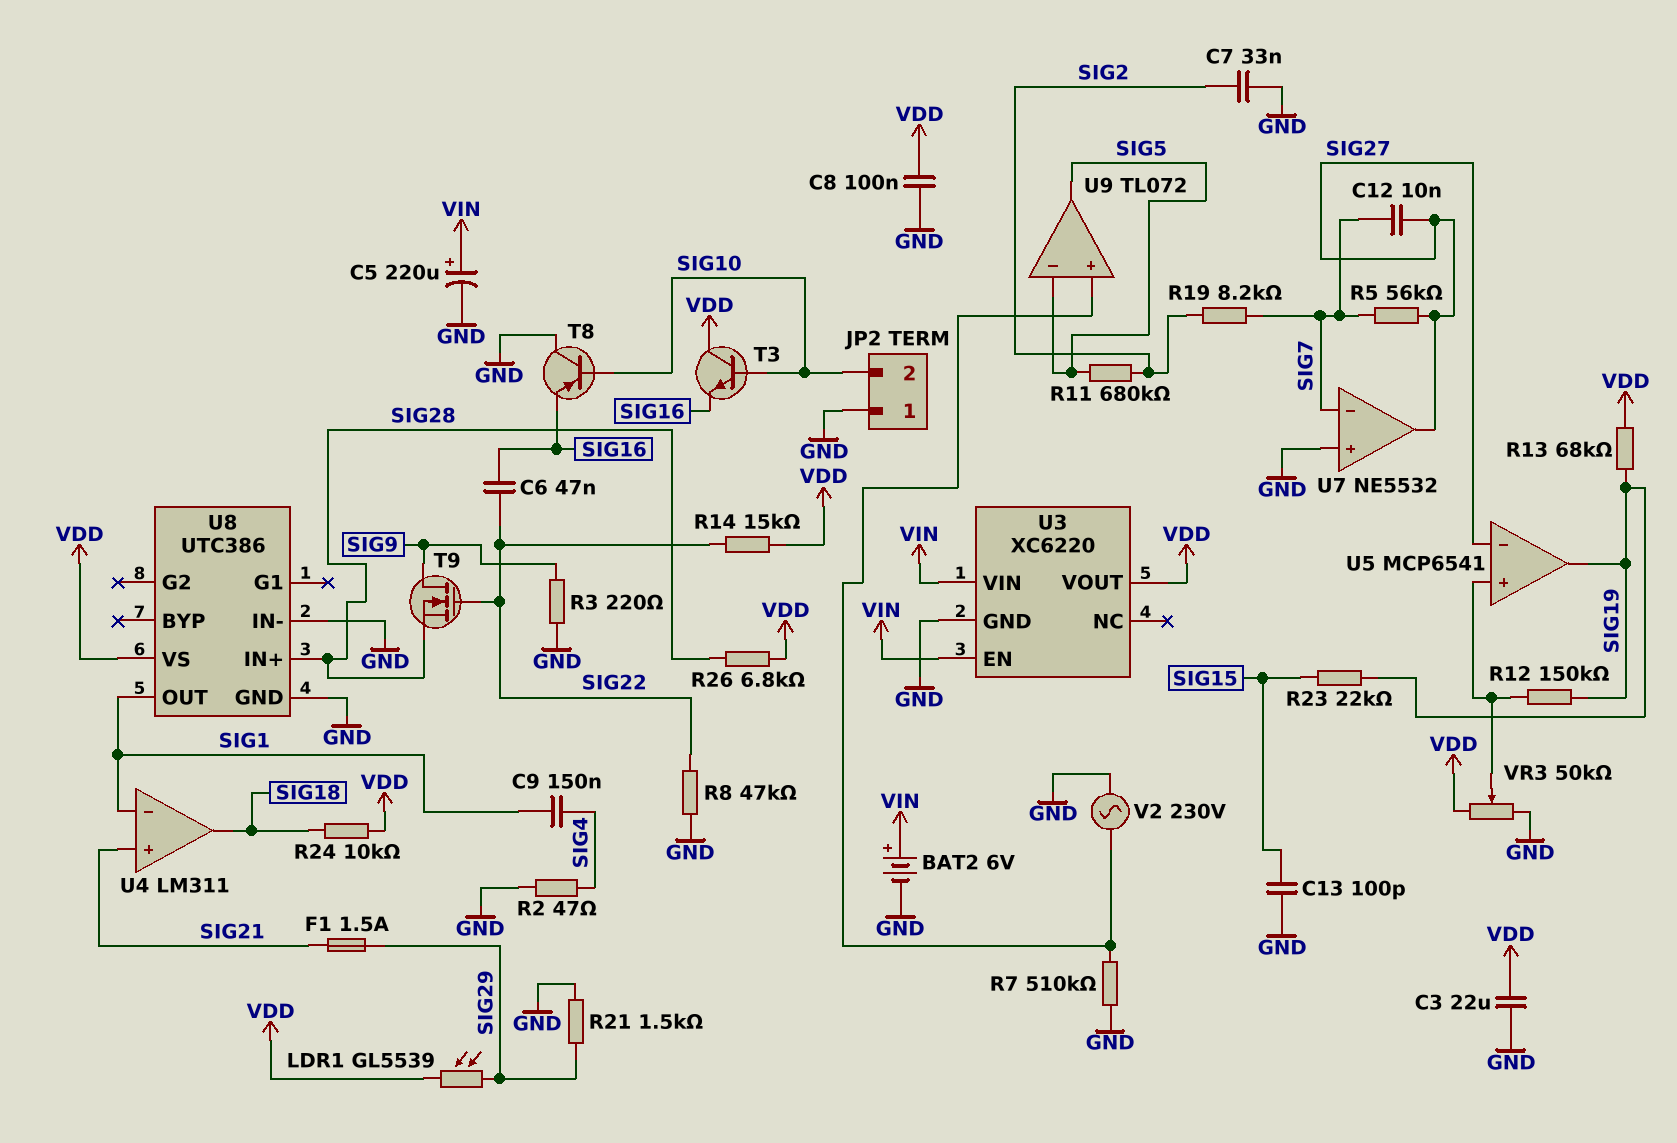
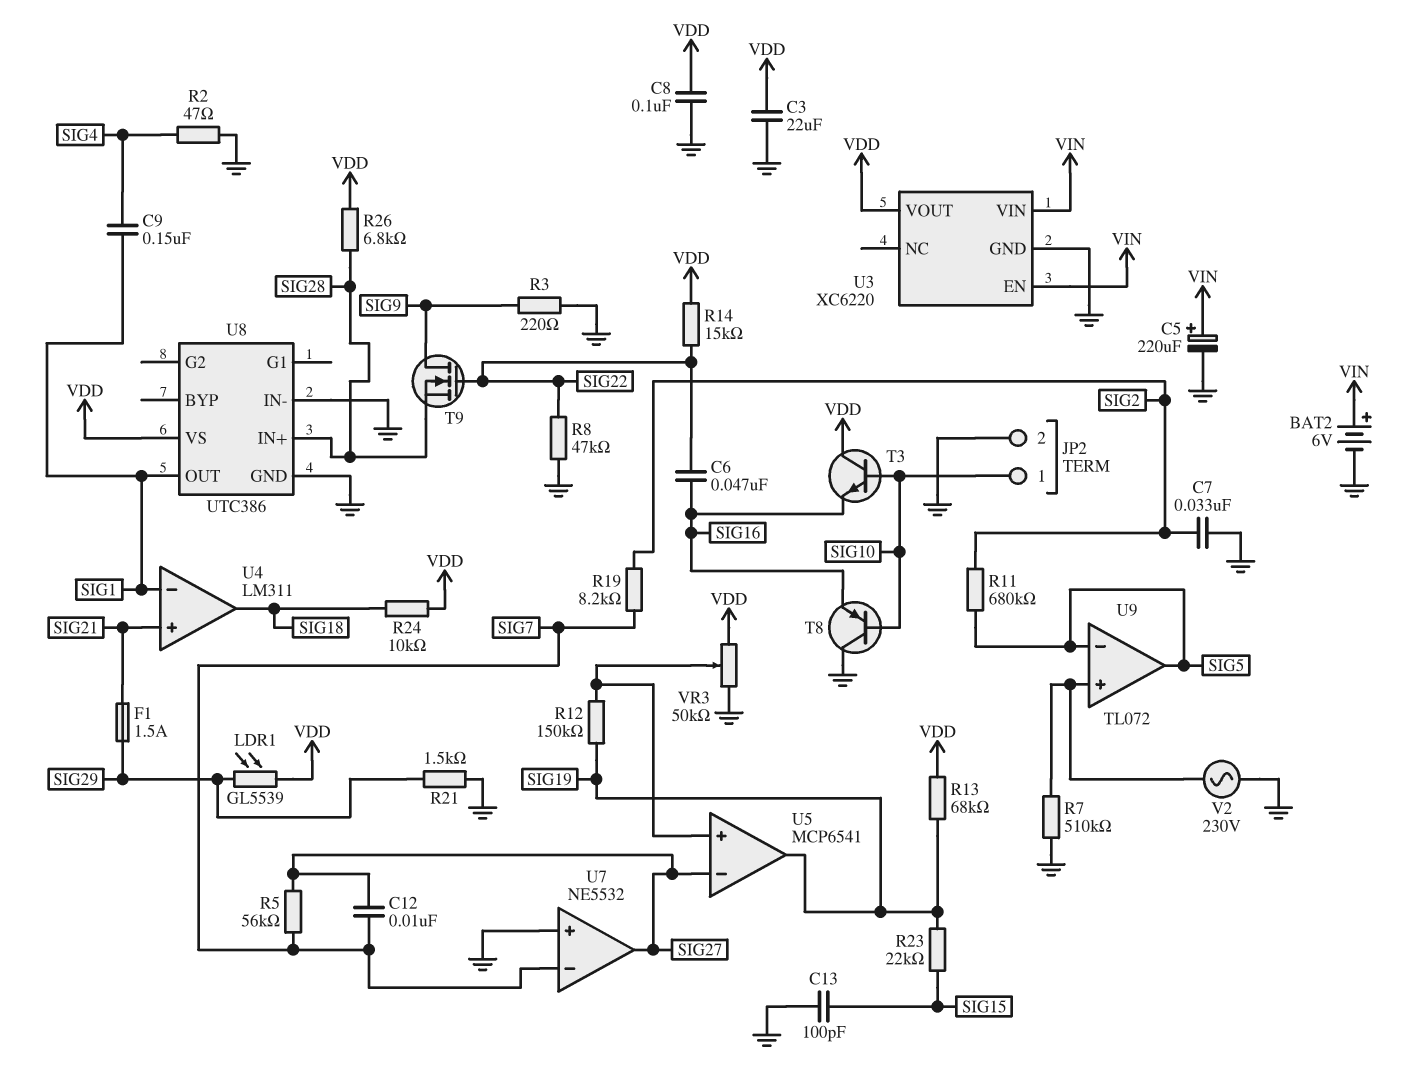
JP2 pin 1: GND -> SIG10
JP2 pin 2: SIG10 -> GND

